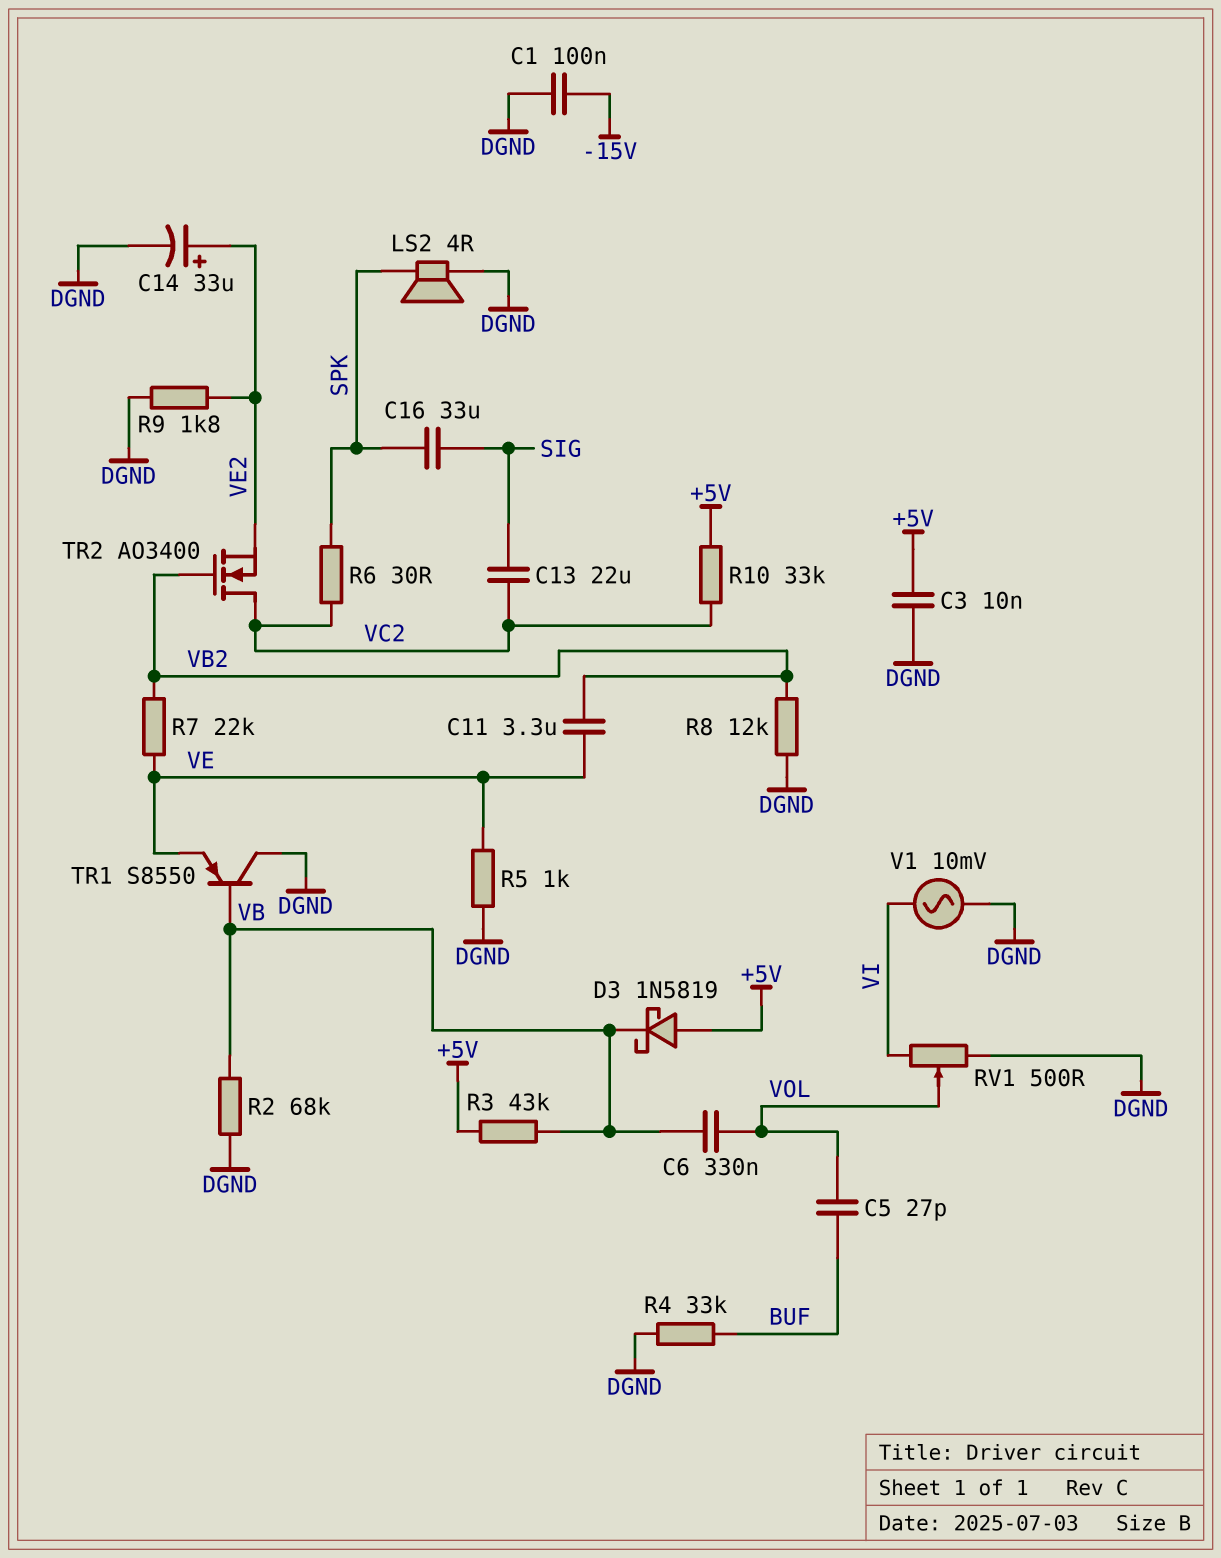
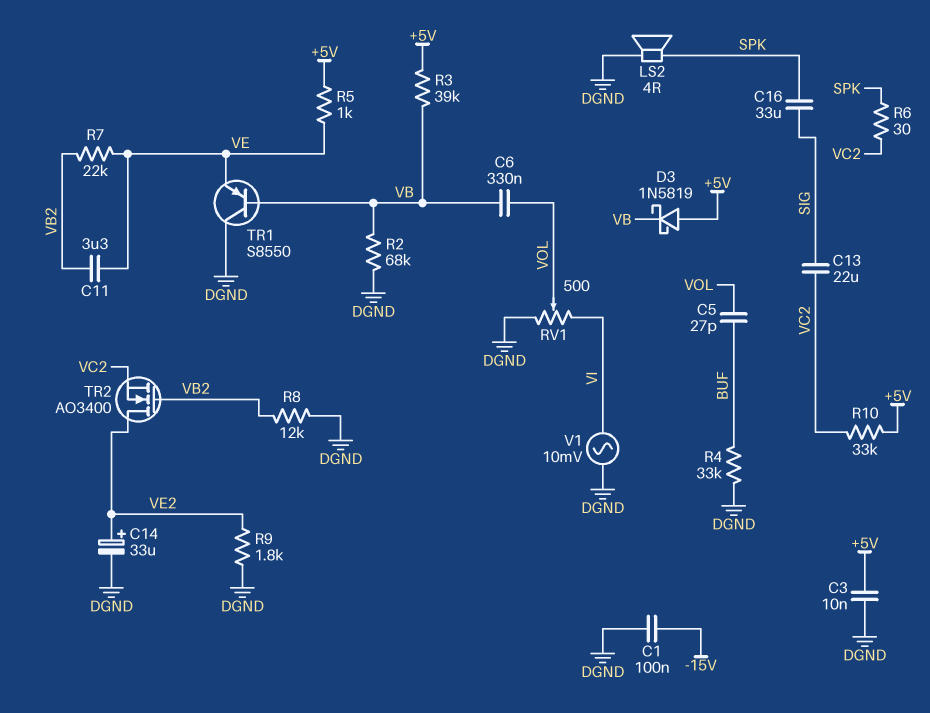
R3: 43k (+5V, VB) -> 39k (+5V, VB)
R5: 1k (DGND, VE) -> 1k (+5V, VE)
TR2: NMOS AO3400 (G VB2, D VC2, S VE2) -> NMOS AO3400 (G VB2, D VE2, S VC2)

